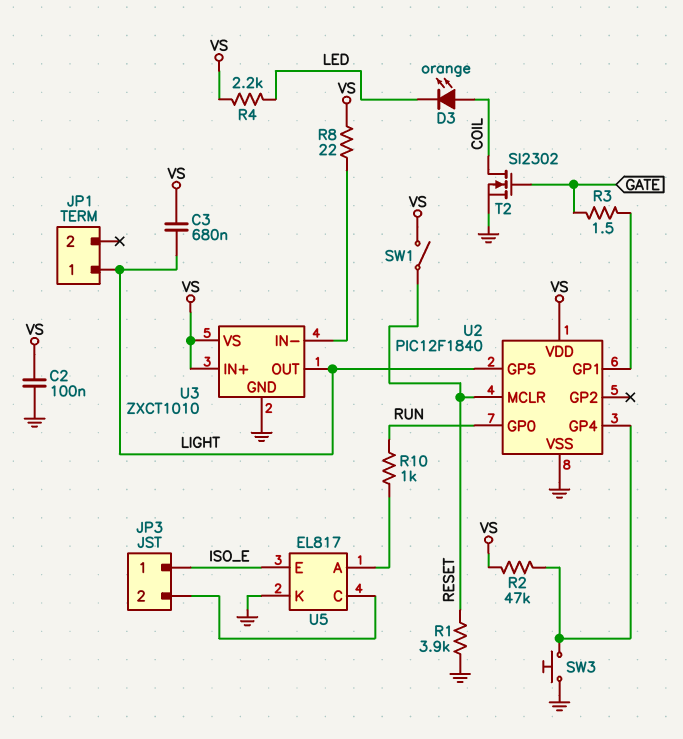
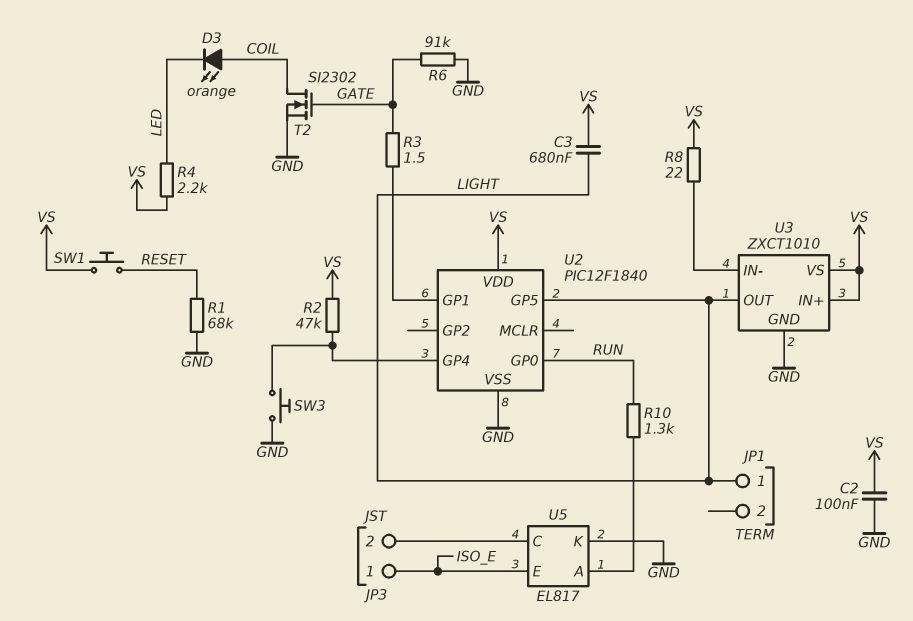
R1: 3.9k (GND, RESET) -> 68k (GND, RESET)
R6: none -> 91k (GATE, GND)
R10: 1k (RUN, U5/A) -> 1.3k (RUN, U5/A)
SW1: switch (RESET, VS) -> button (RESET, VS)
U2 pin MCLR: RESET -> none

